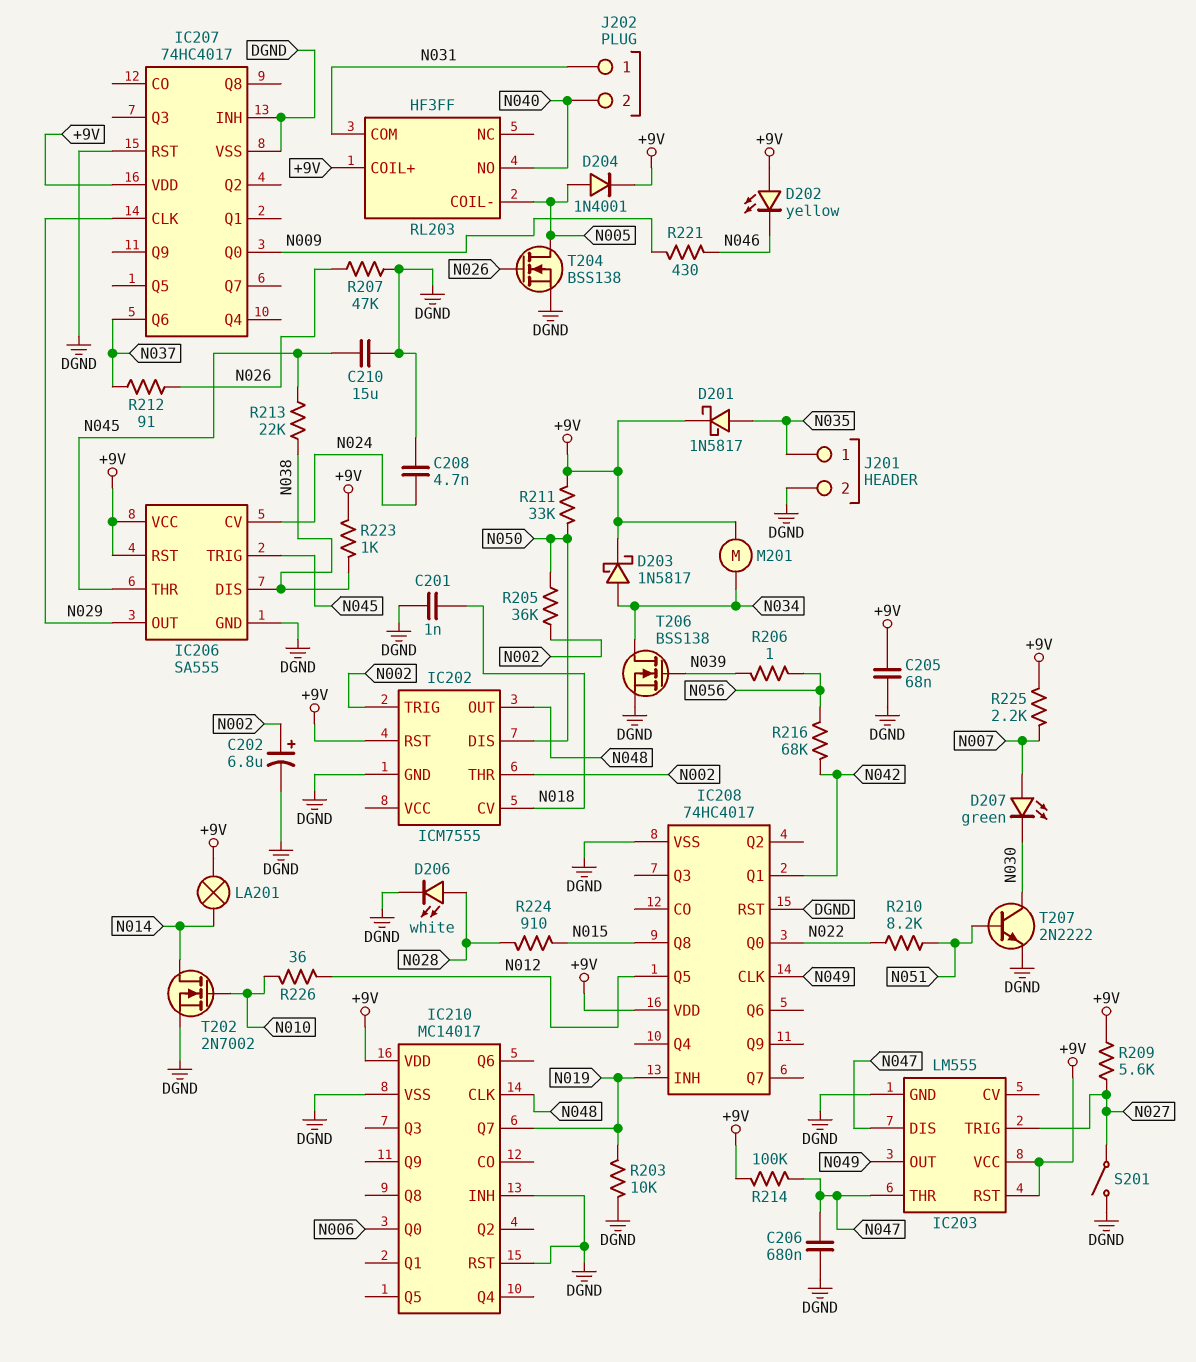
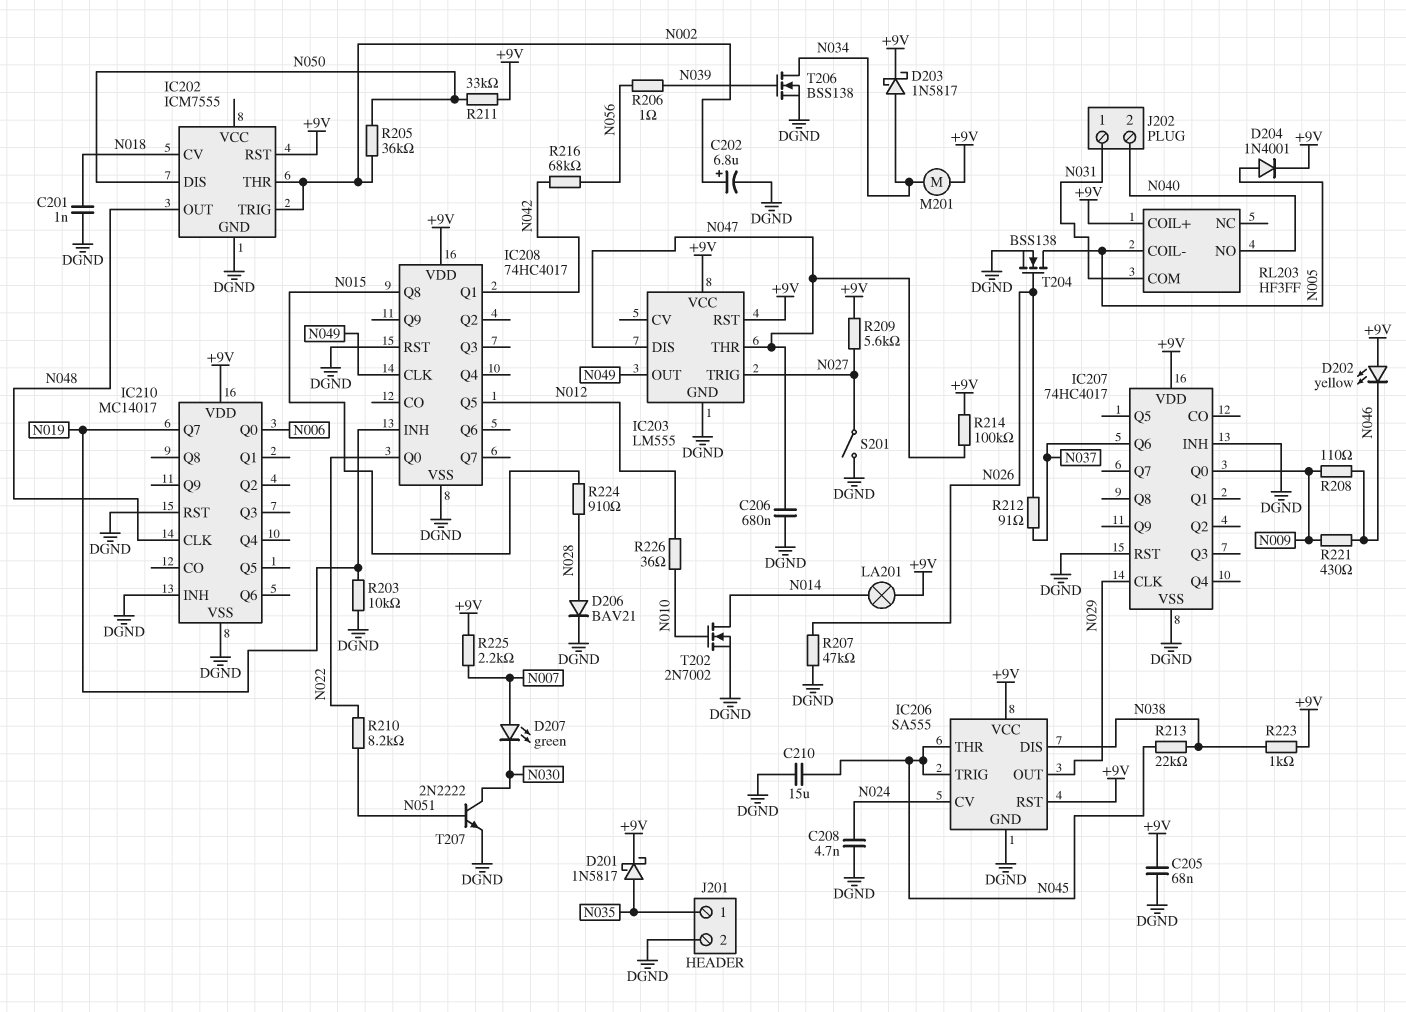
D206: LED white (A N028, K DGND) -> diode BAV21 (A N028, K DGND)
R208: none -> 110 (N009, N046)

